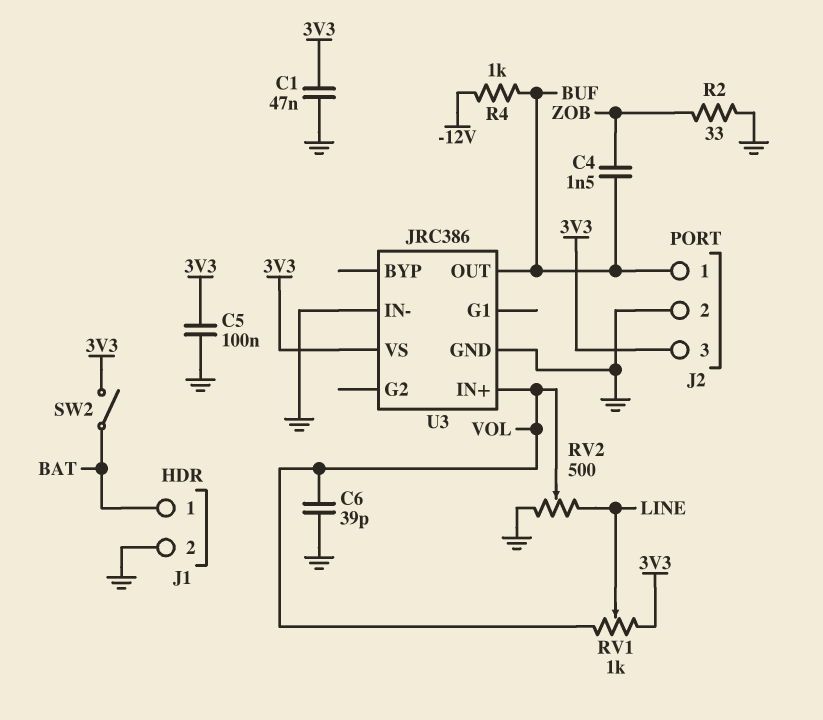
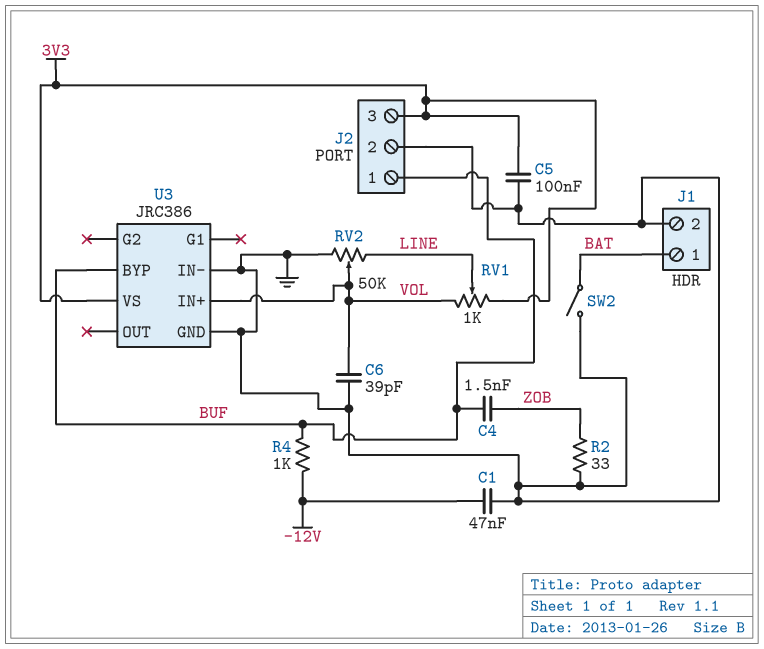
C1: 47nF (3V3, GND) -> 47nF (-12V, GND)
RV2: 500 (GND, LINE, wiper VOL) -> 50k (GND, LINE, wiper VOL)
SW2: switch (3V3, BAT) -> switch (BAT, GND)
U3 pin BYP: none -> BUF
U3 pin OUT: BUF -> none

